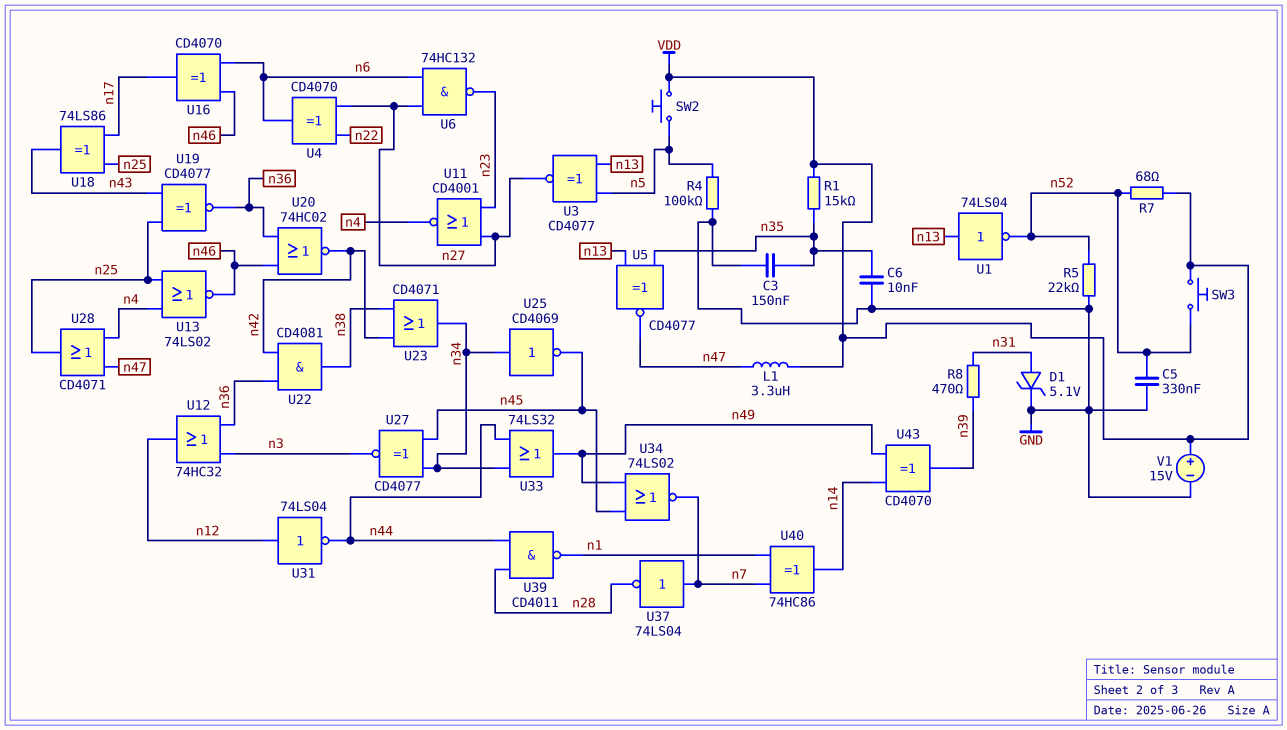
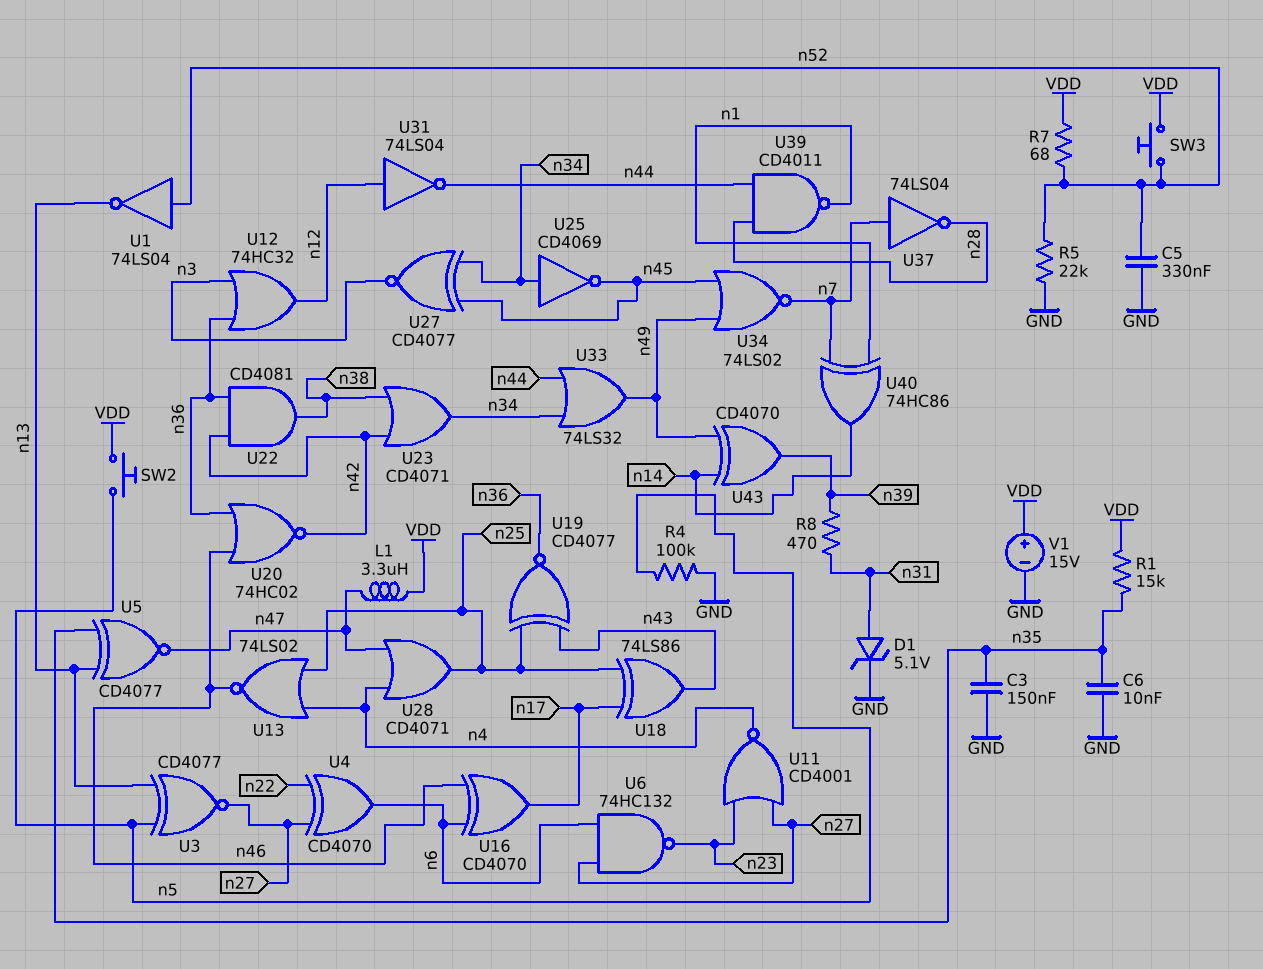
U1: NOT 74LS04 (in n13, out n52) -> NOT 74LS04 (in n52, out n13)

